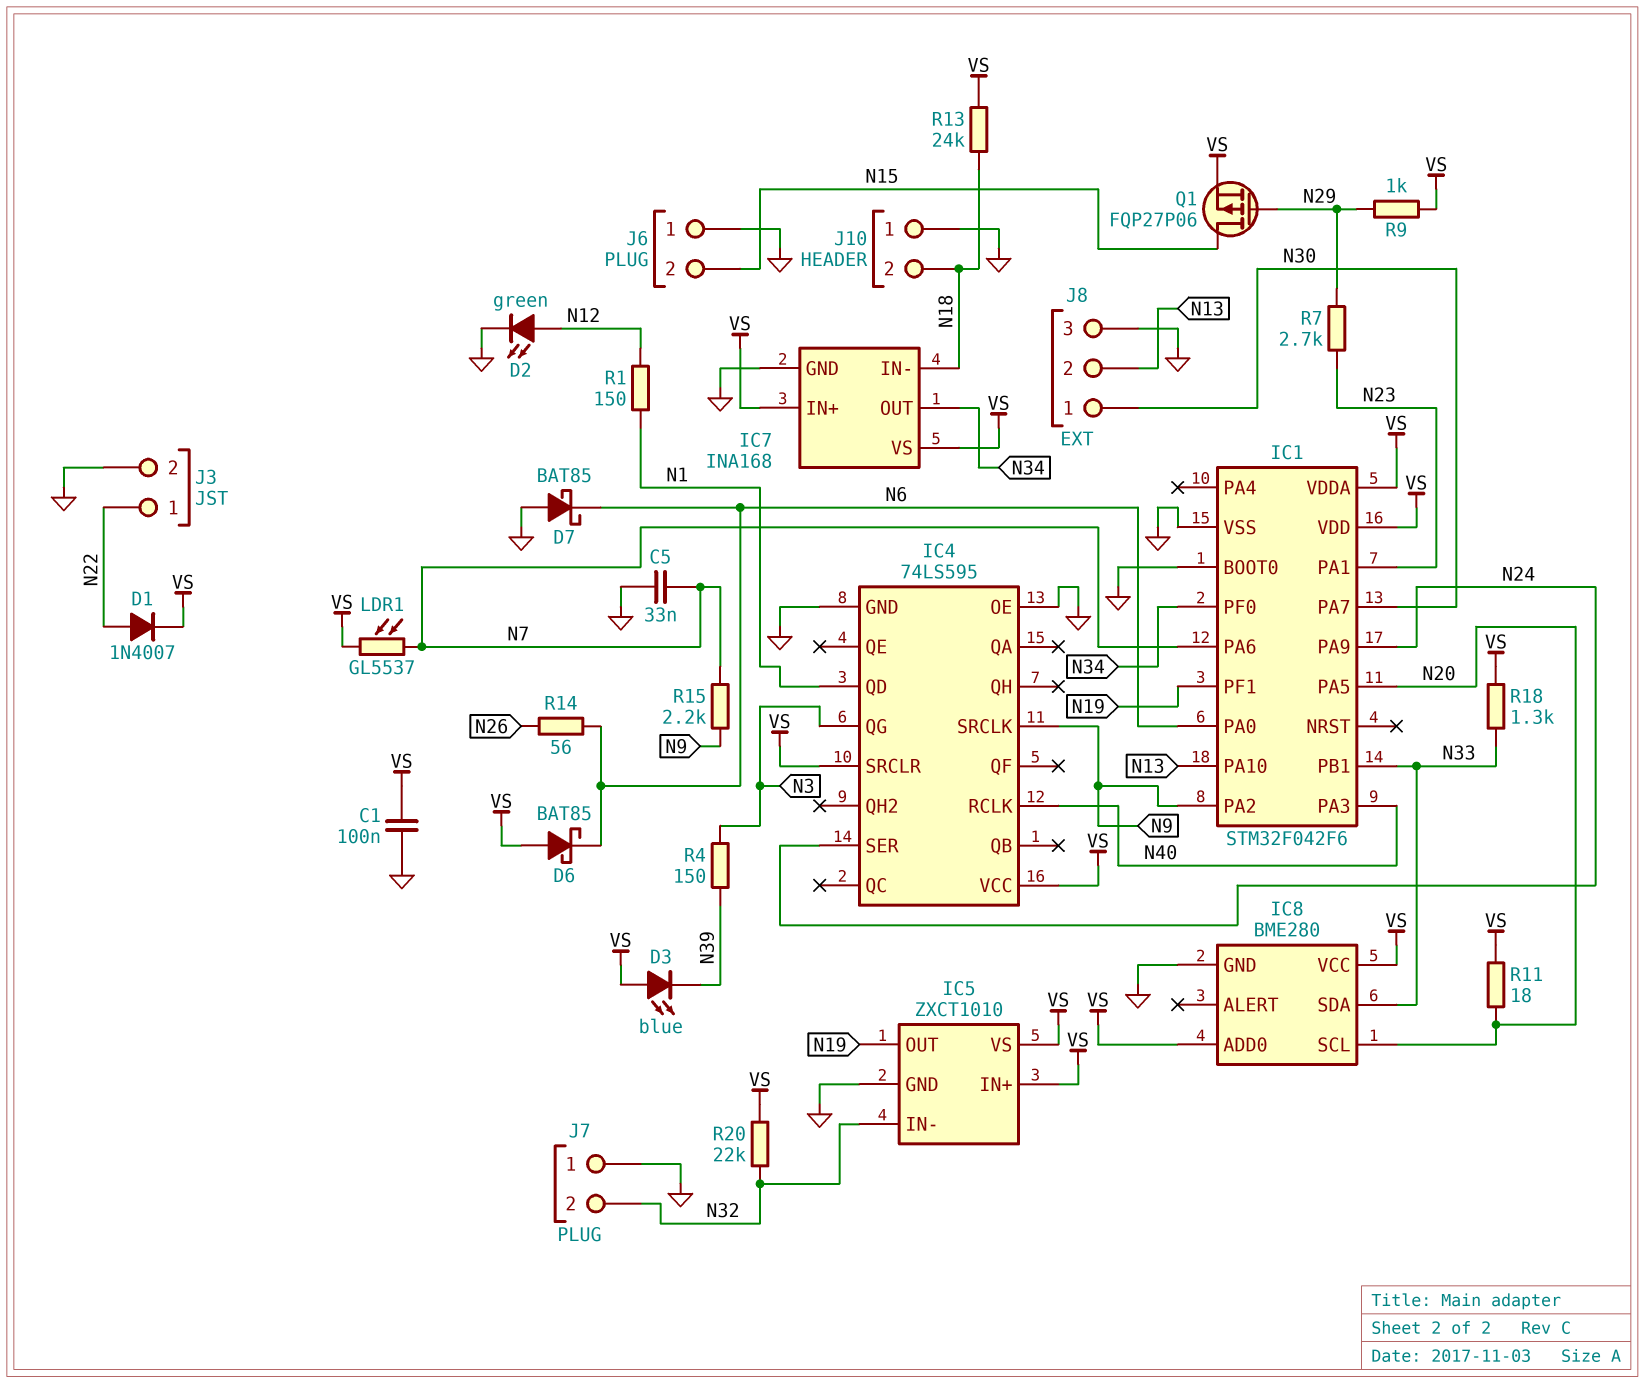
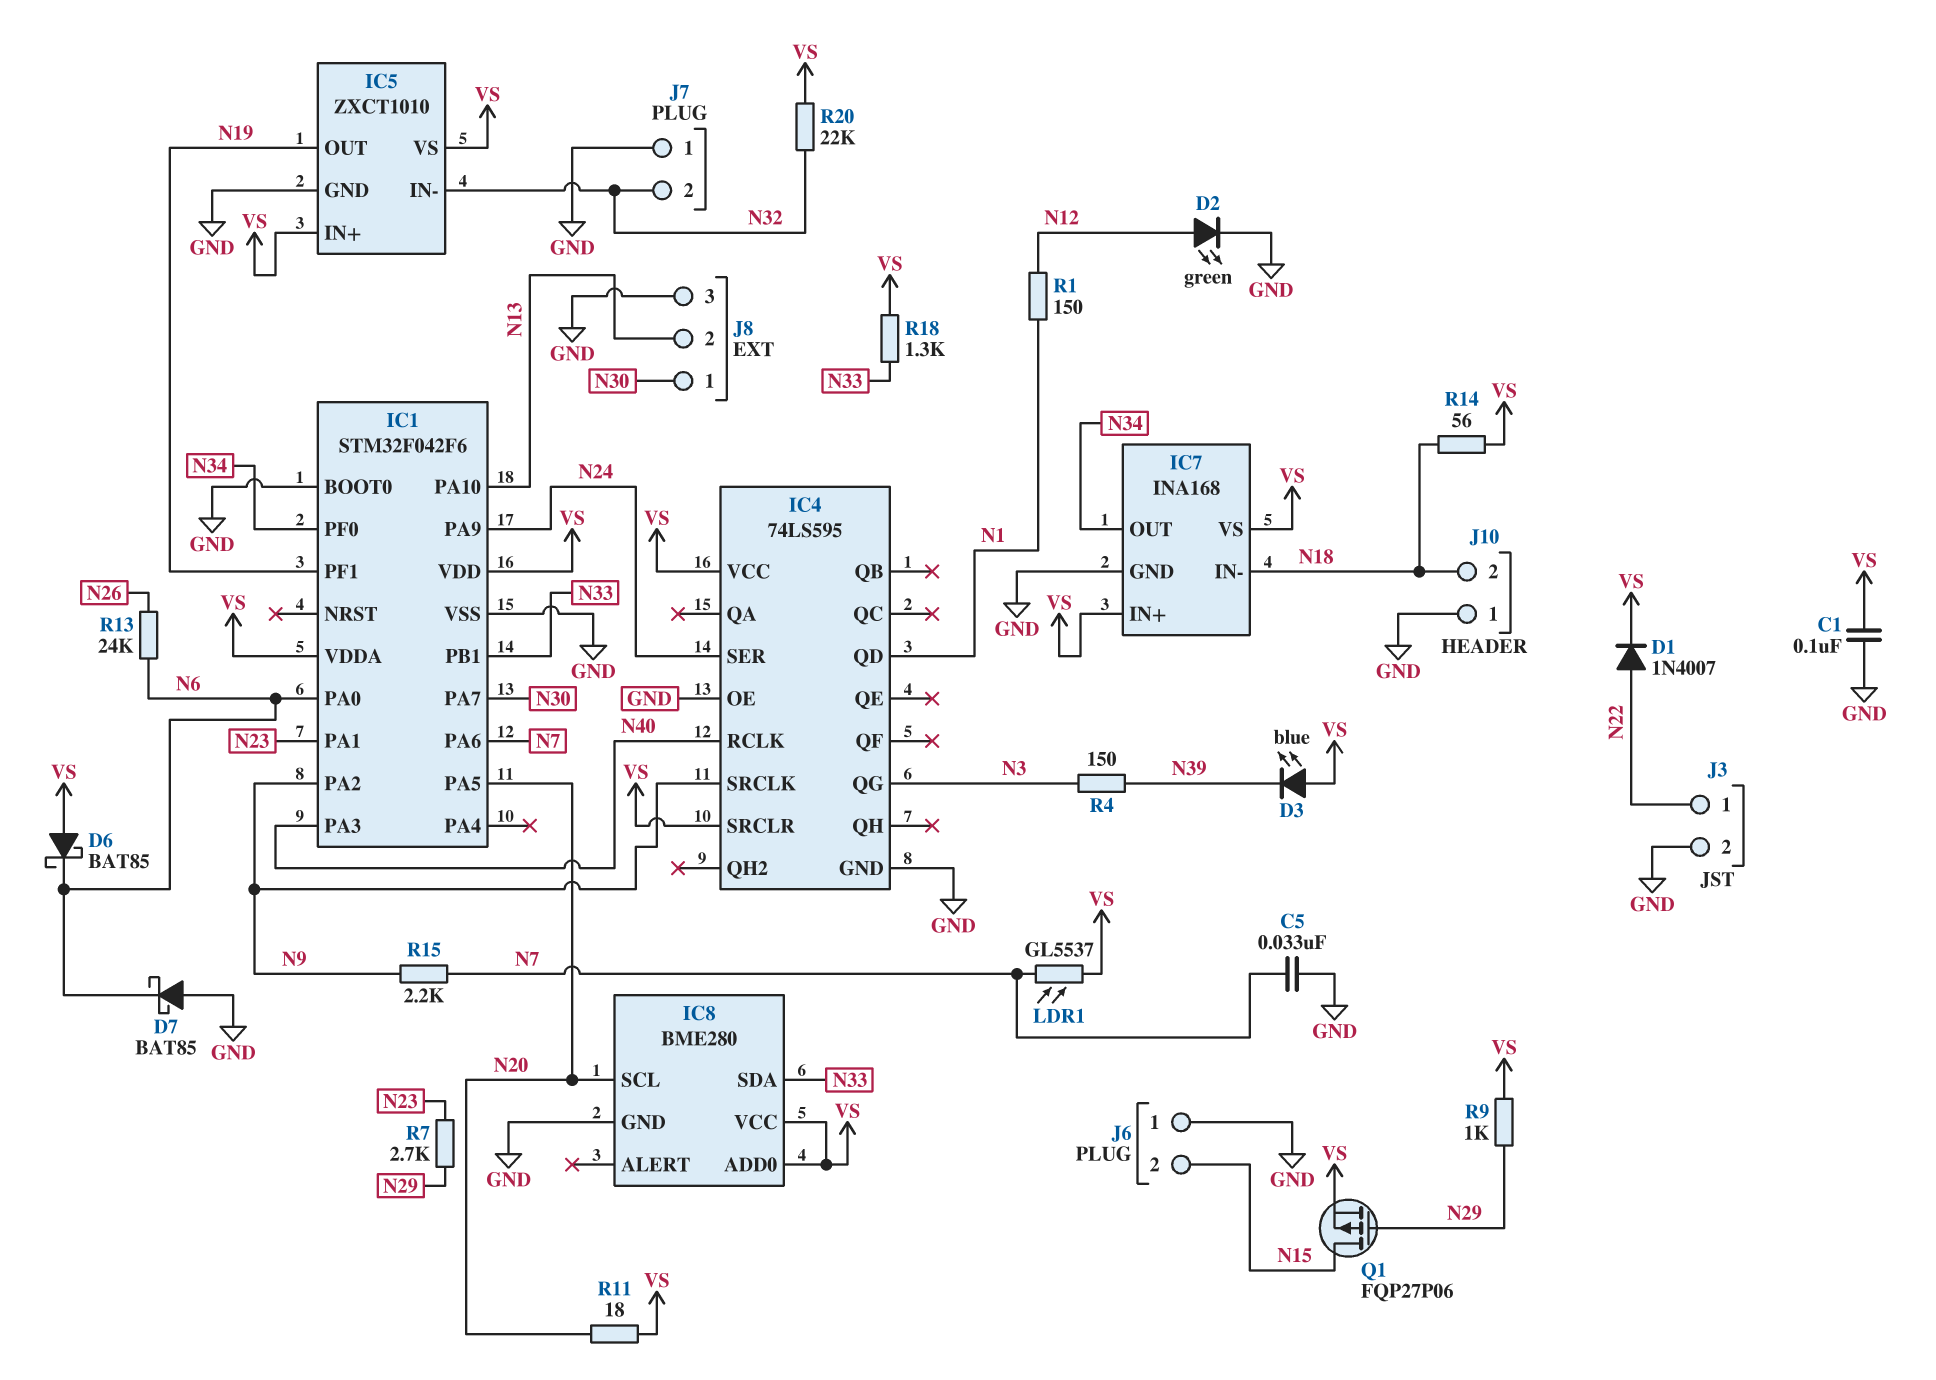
R13: 24k (N18, VS) -> 24k (N6, N26)
R14: 56 (N6, N26) -> 56 (N18, VS)

